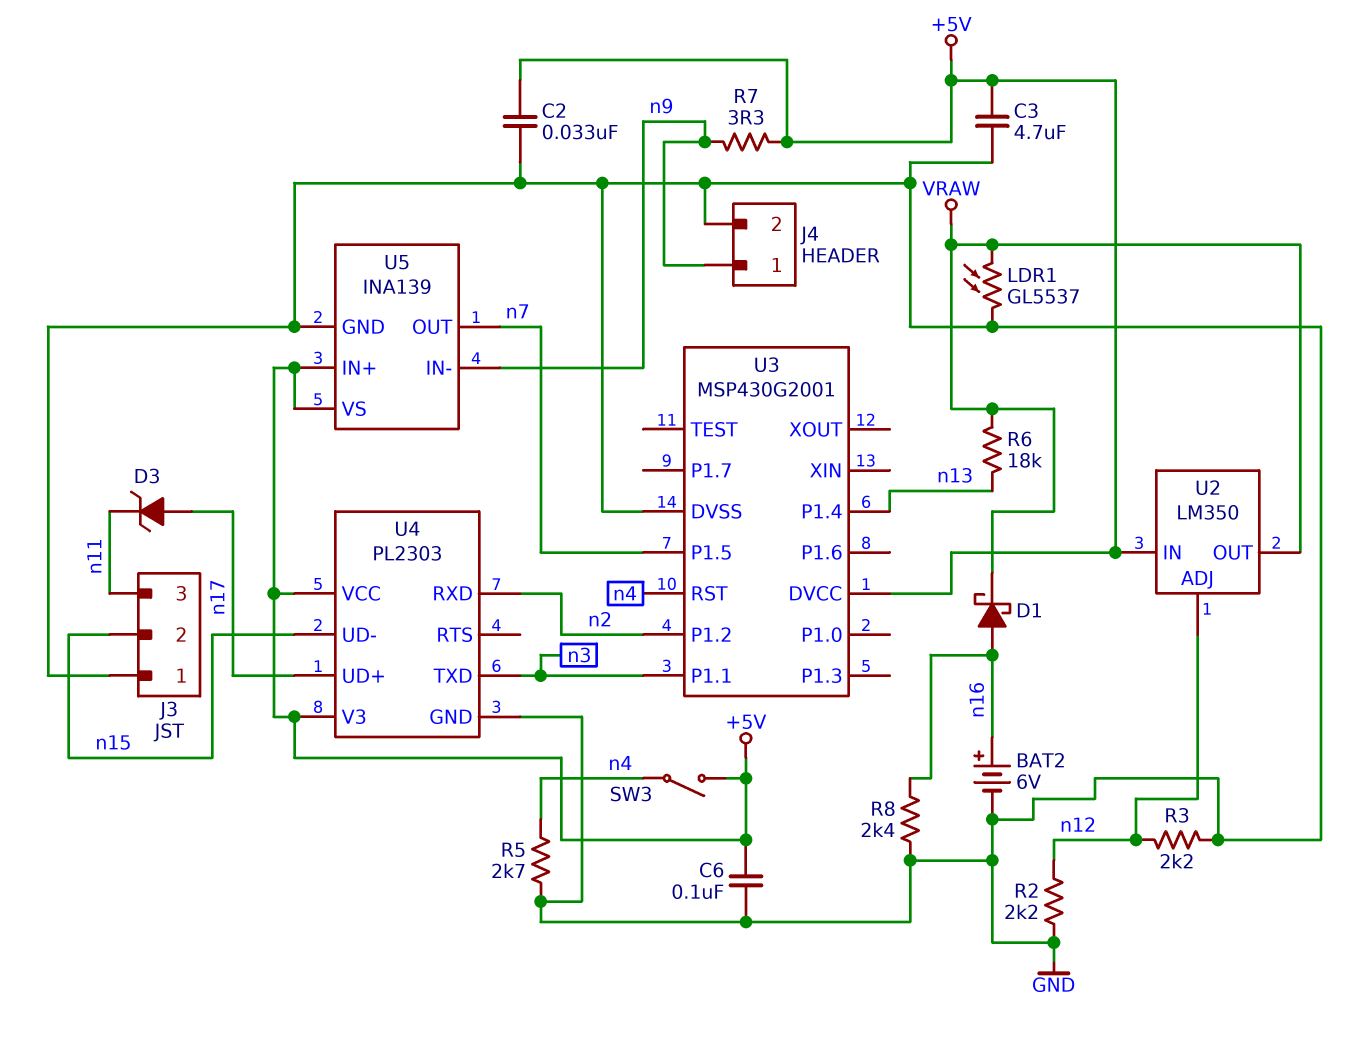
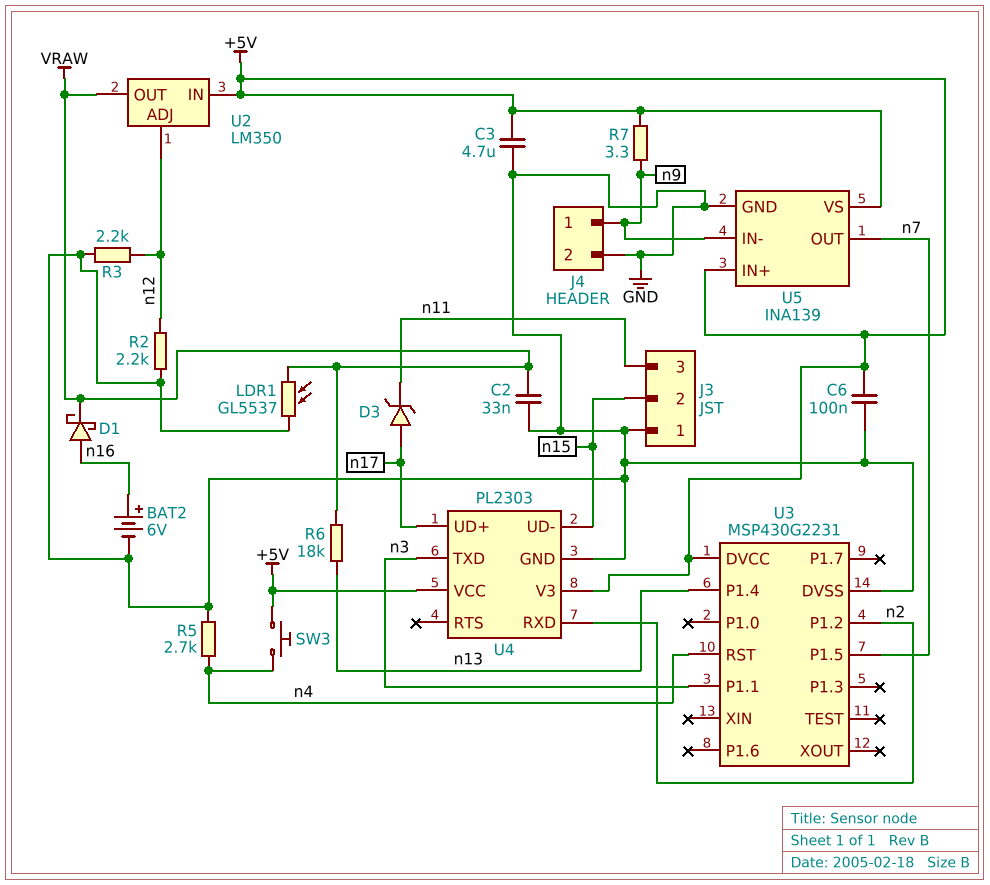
C2: 33nF (+5V, GND) -> 33nF (GND, VRAW)
R8: 2.4k (GND, n16) -> none
SW3: switch (+5V, n4) -> button (+5V, n4)
U3: MSP430G2001 -> MSP430G2231

